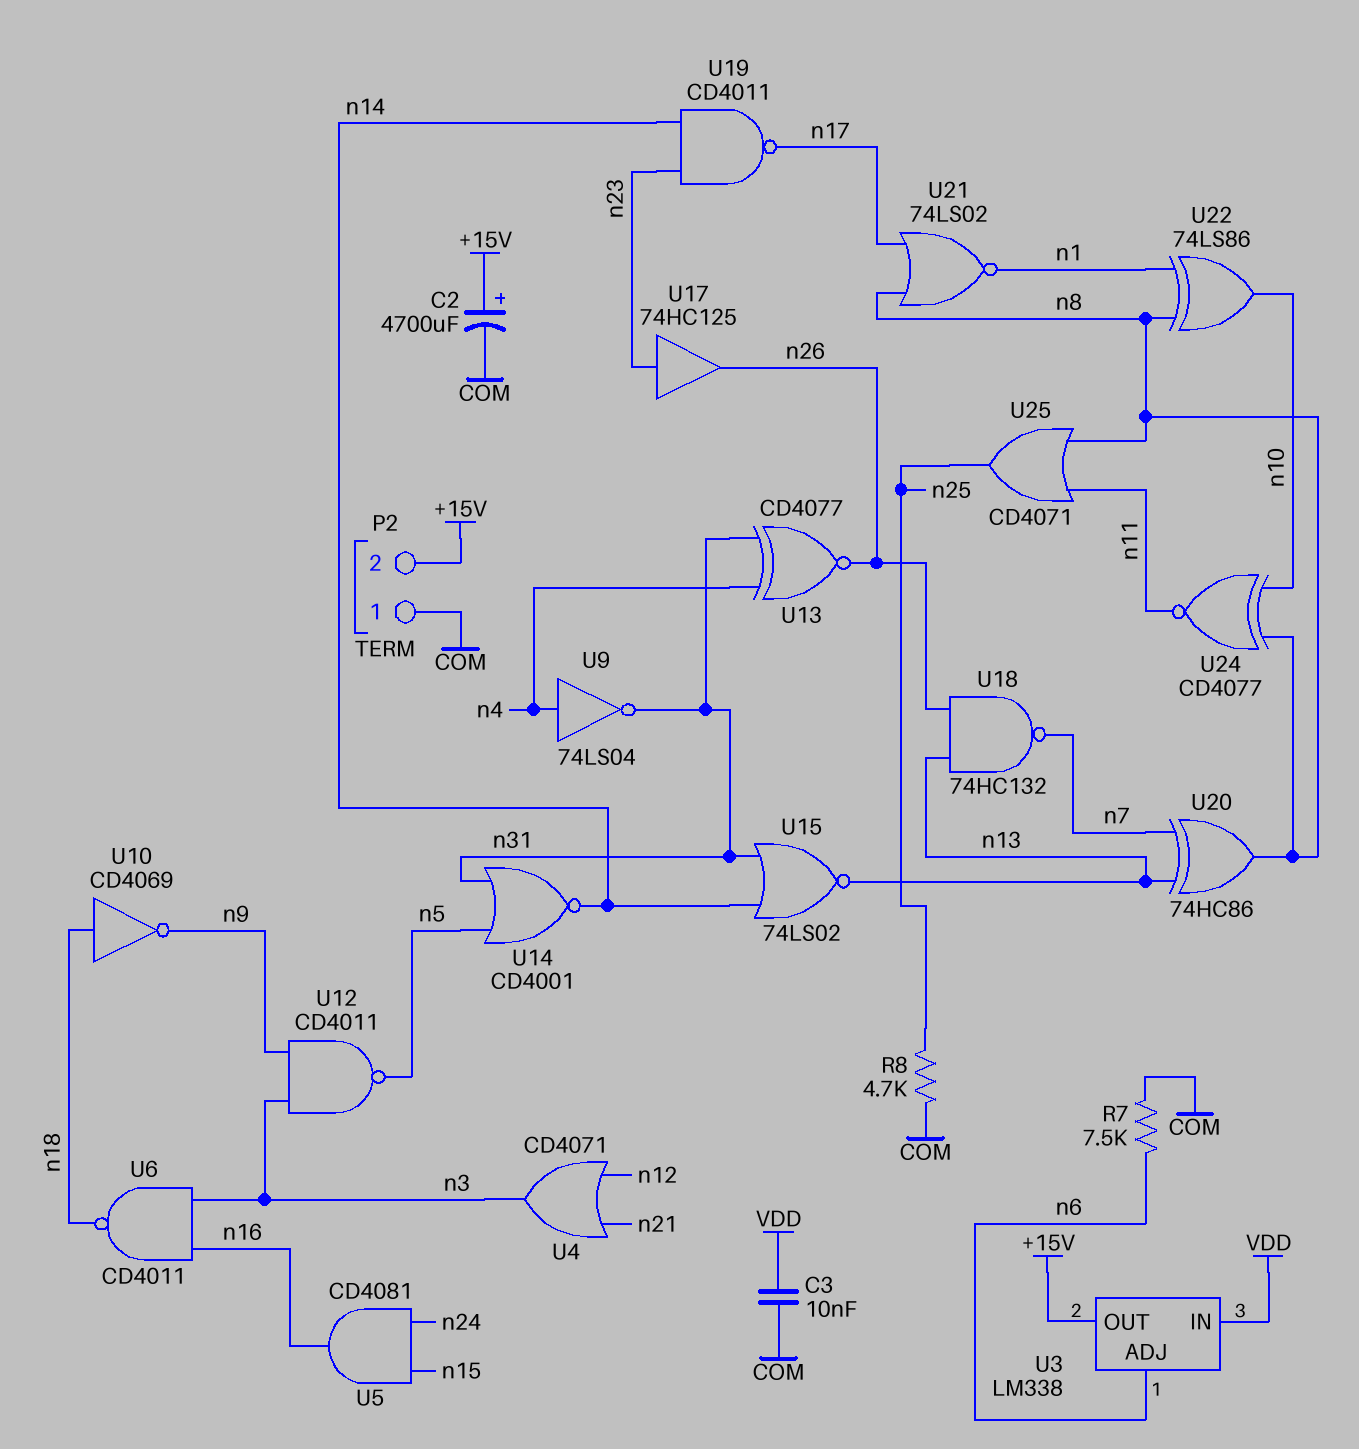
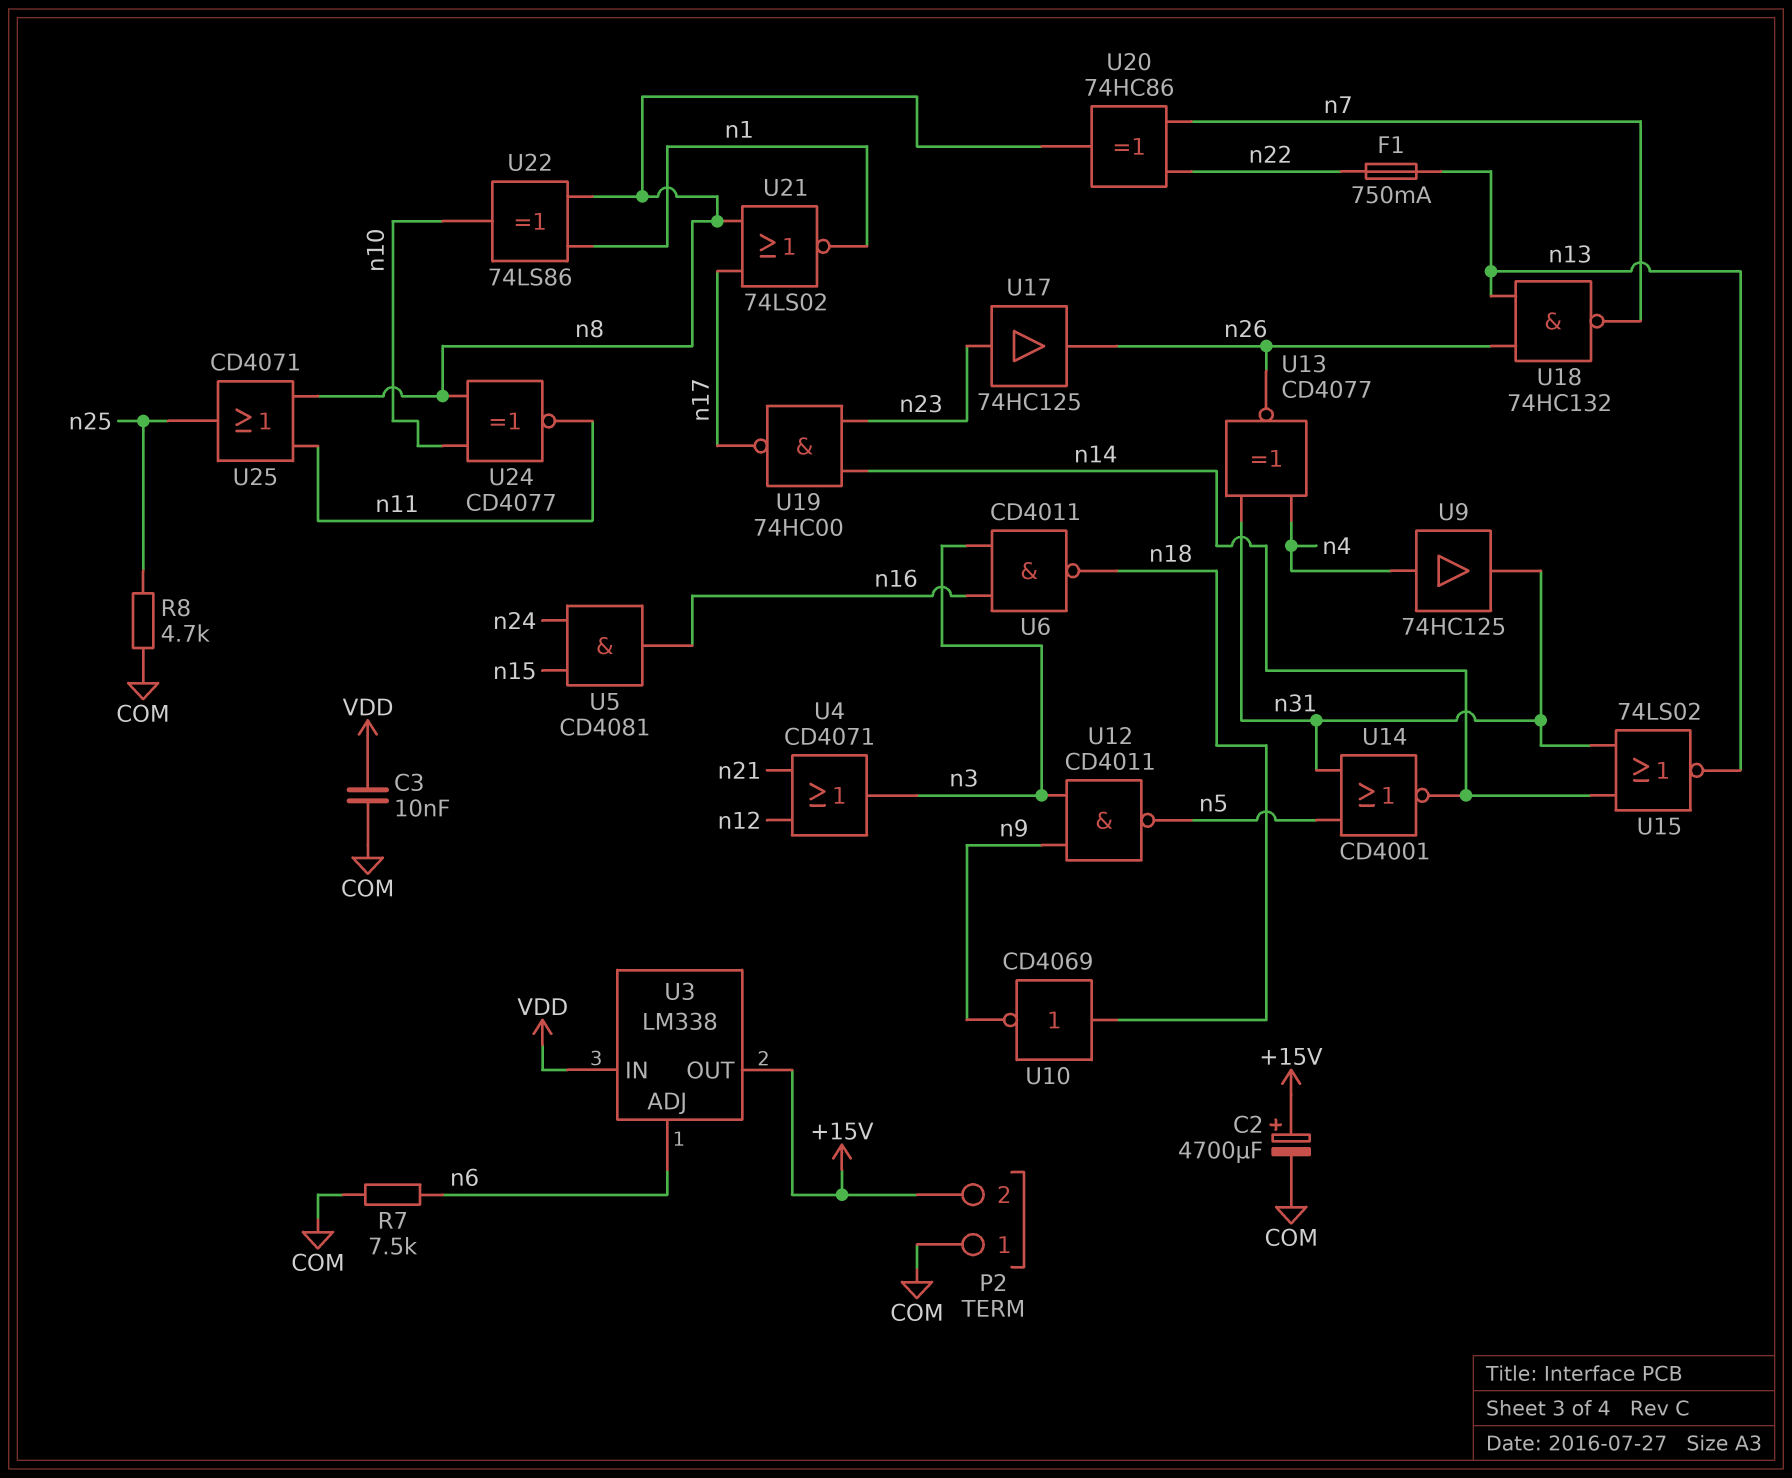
F1: none -> 750mA (n13, n22)
U9: NOT 74LS04 (in n4, out n31) -> buffer 74HC125 (in n4, out n31)
U19: NAND CD4011 (in n14, in n23, out n17) -> NAND 74HC00 (in n14, in n23, out n17)
U20: XOR 74HC86 (in n7, in n13, out n8) -> XOR 74HC86 (in n7, in n22, out n8)

